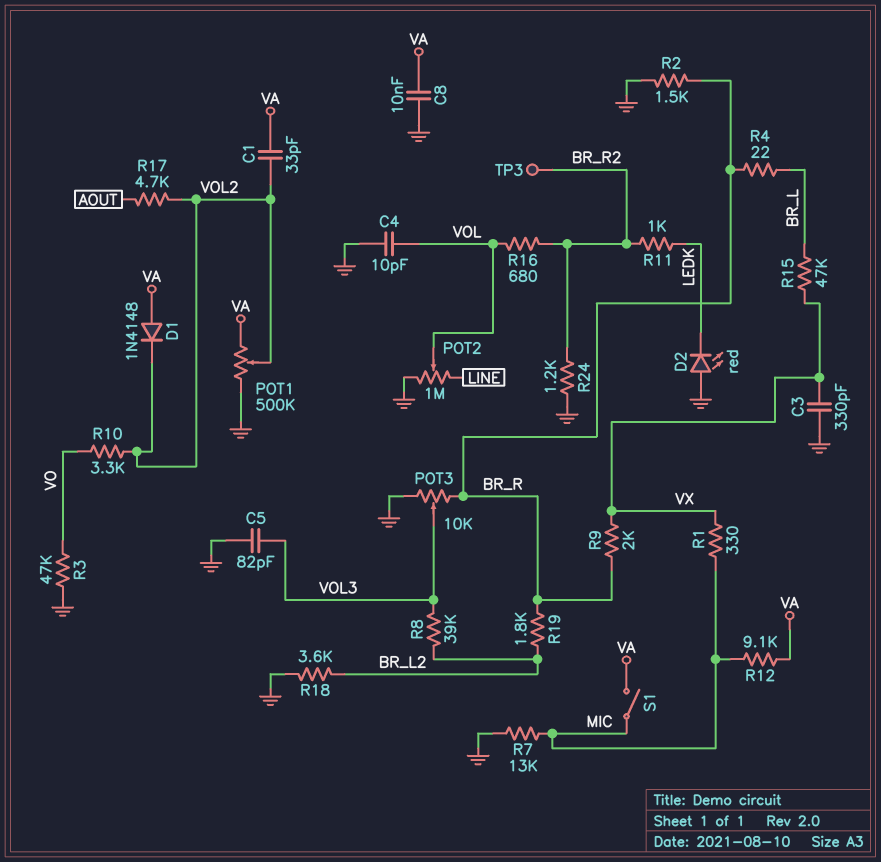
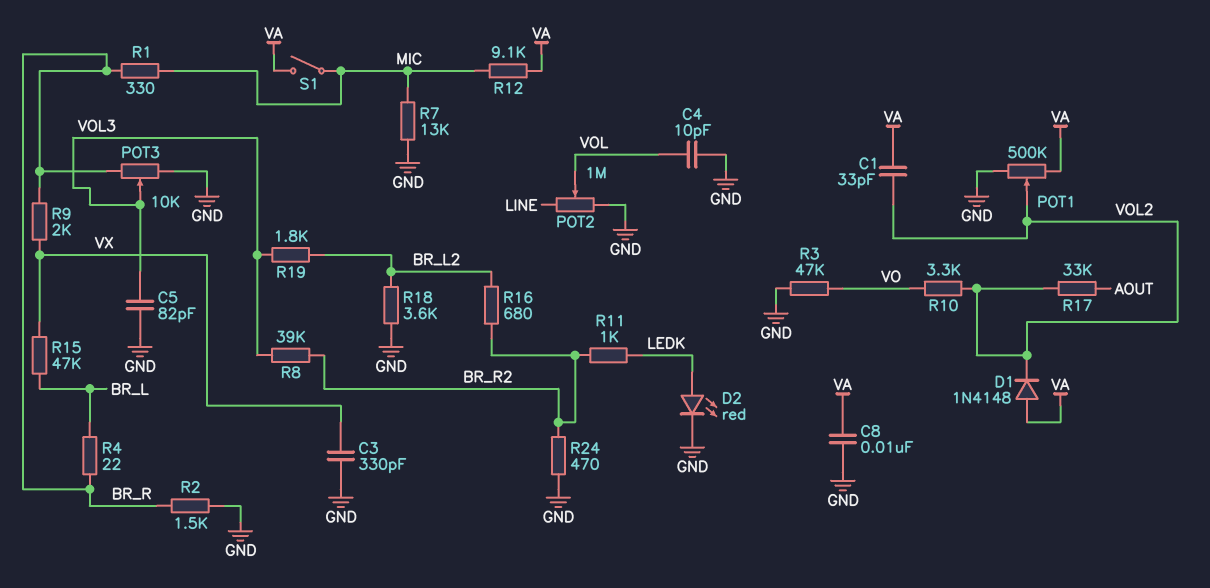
D2: LED red (A GND, K LEDK) -> LED red (A LEDK, K GND)
R1: 330 (MIC, VX) -> 330 (BR_R, MIC)
R8: 39k (BR_L2, VOL3) -> 39k (BR_R2, VOL3)
R16: 680 (BR_R2, VOL) -> 680 (BR_L2, BR_R2)
R17: 4.7k (AOUT, VOL2) -> 33k (AOUT, VOL2)
R19: 1.8k (BR_L2, BR_R) -> 1.8k (BR_L2, VOL3)
R24: 1.2k (BR_R2, GND) -> 470 (BR_R2, GND)
TP3: test point (BR_R2) -> none

